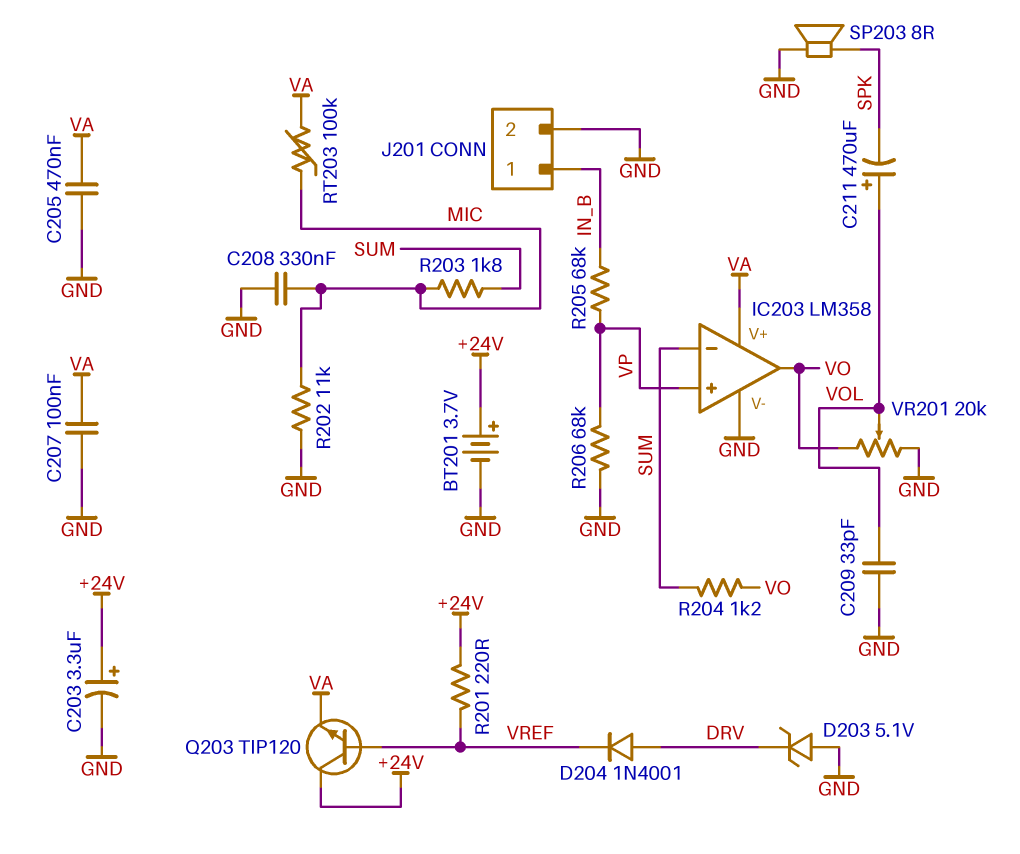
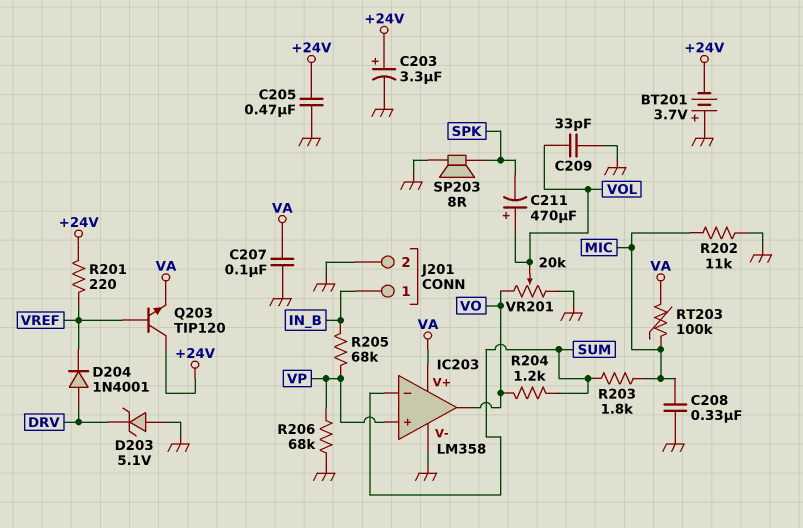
BT201: 3.7V (plus +24V, minus GND) -> 3.7V (plus GND, minus +24V)
C205: 470nF (GND, VA) -> 470nF (+24V, GND)

